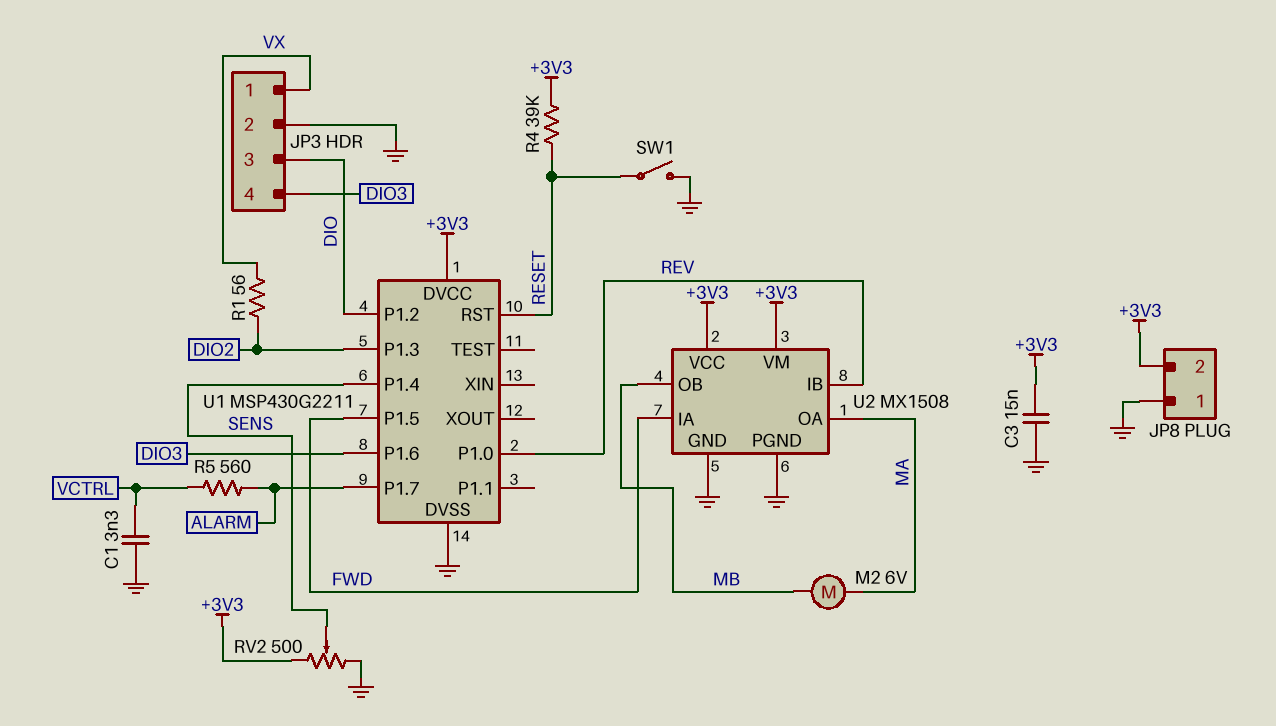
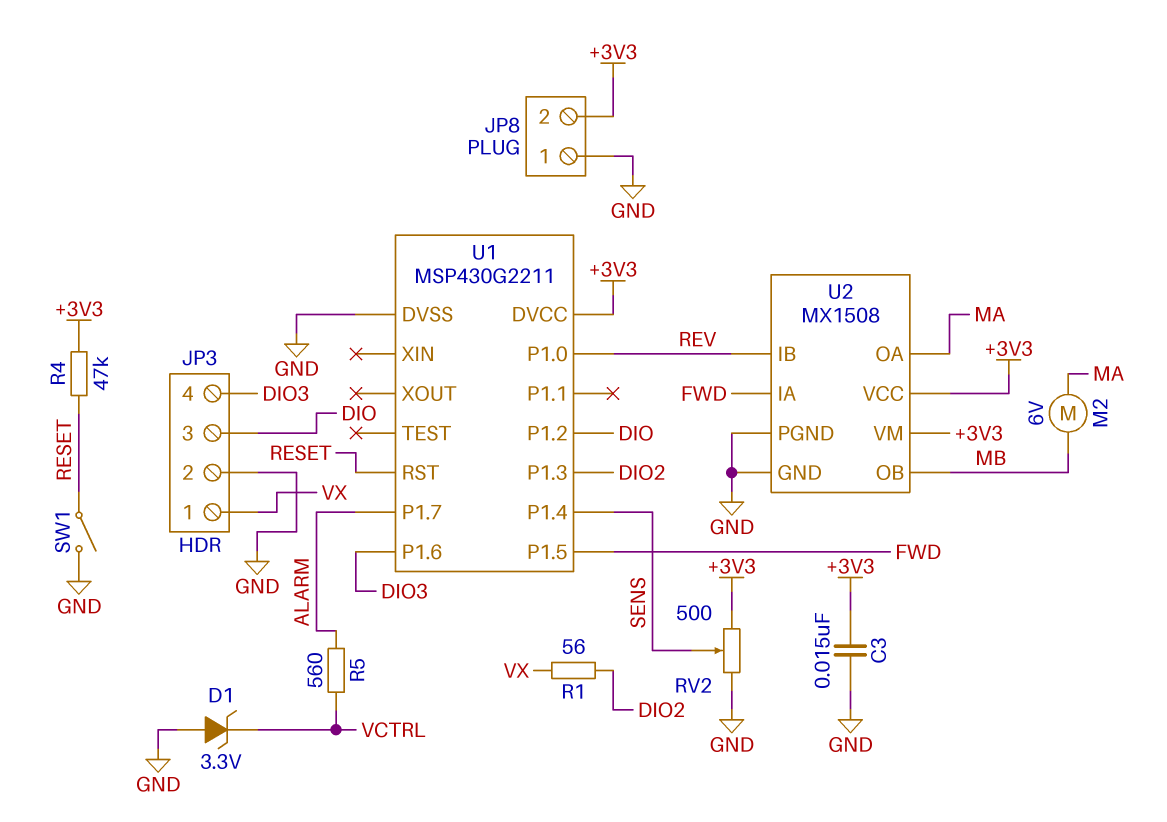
C1: 3.3nF (GND, VCTRL) -> none
D1: none -> zener 3.3V (A GND, K VCTRL)
R4: 39k (+3V3, RESET) -> 47k (+3V3, RESET)

